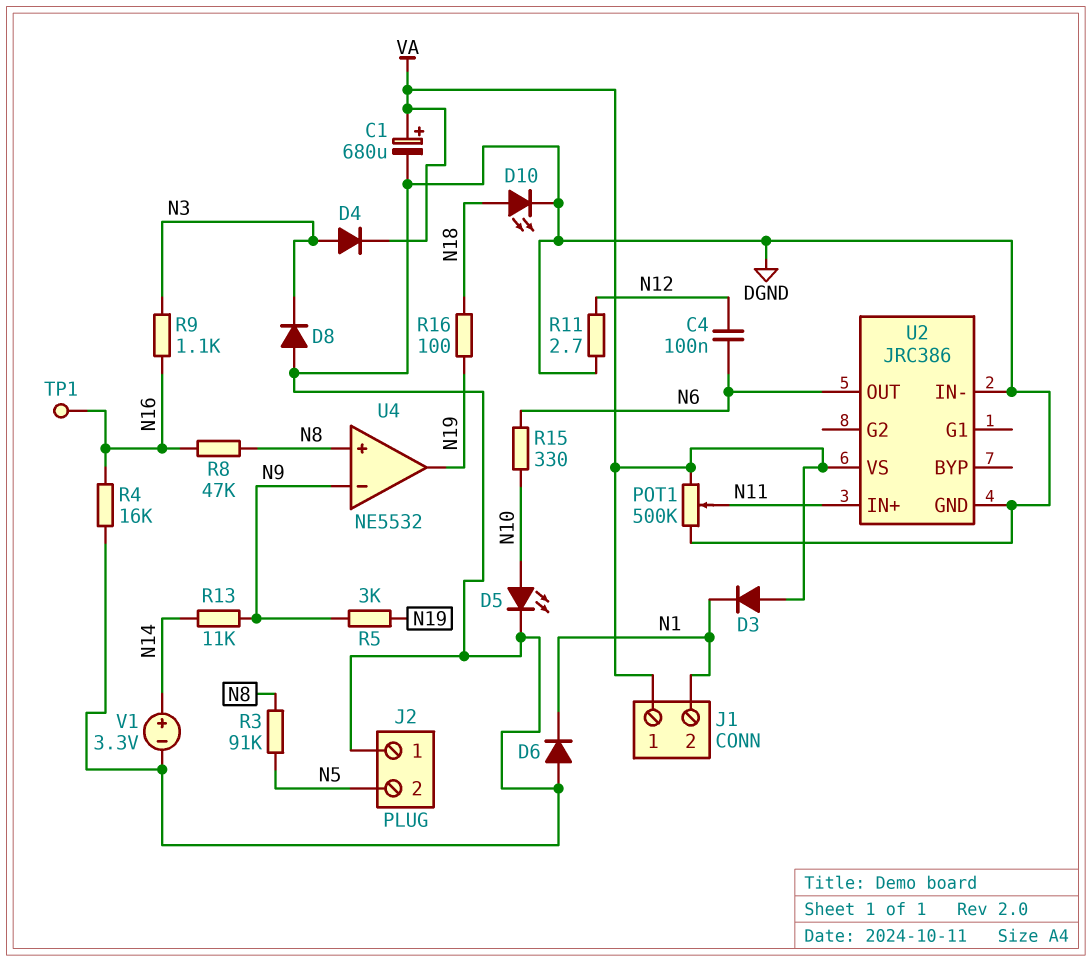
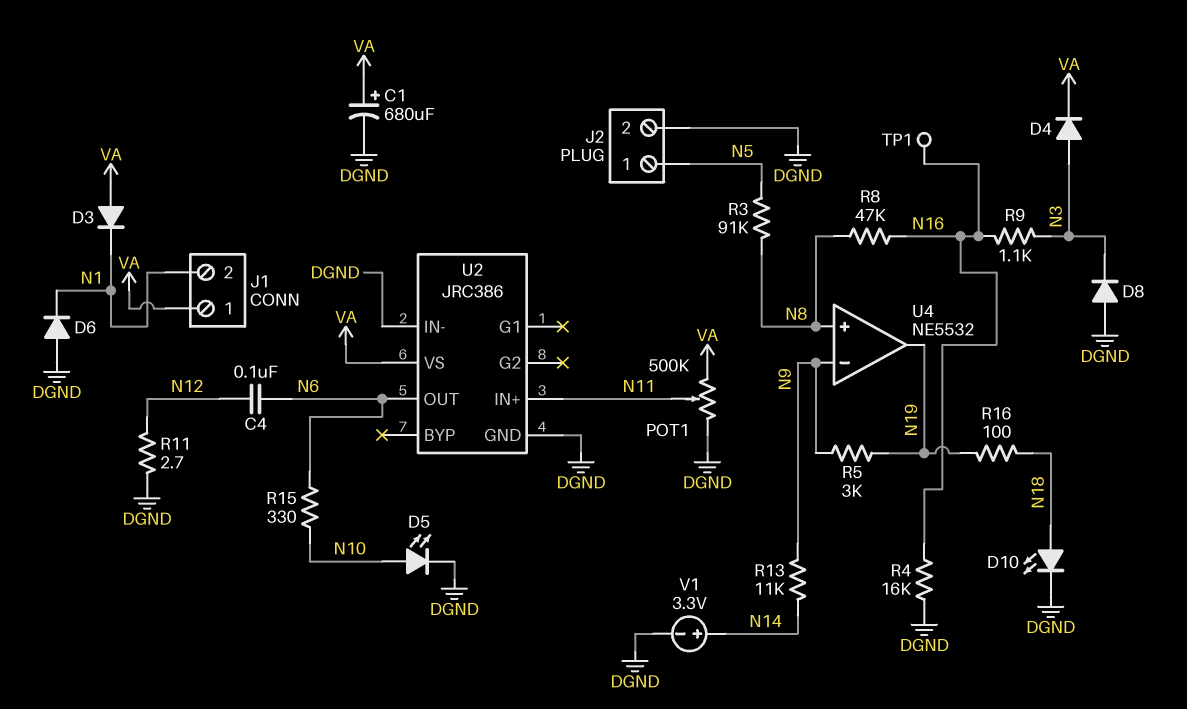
J2 pin 1: DGND -> N5
J2 pin 2: N5 -> DGND

